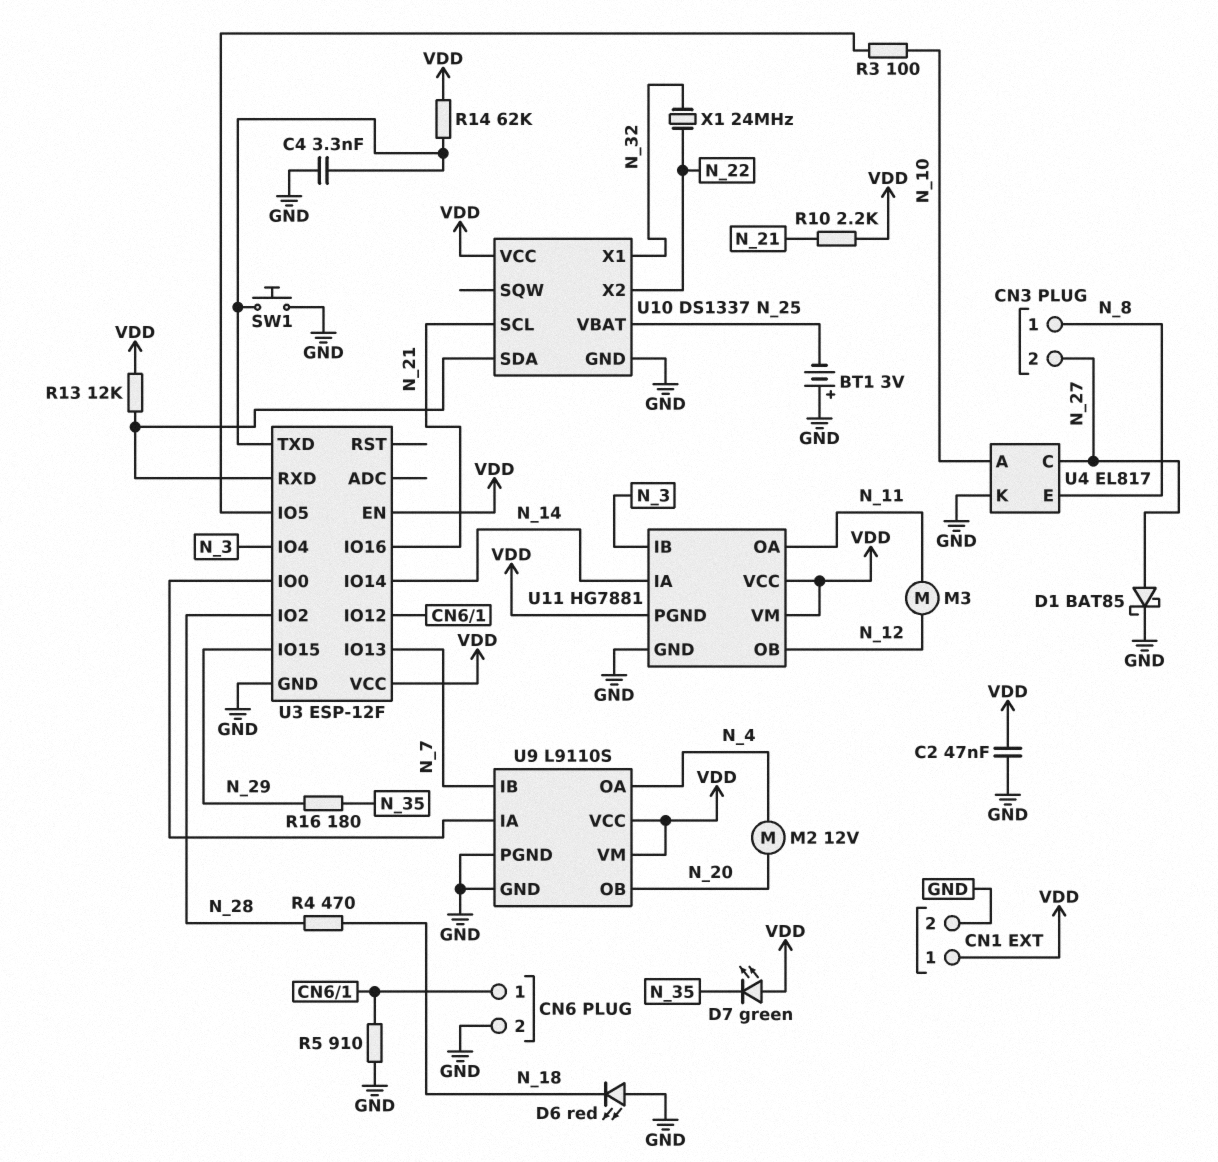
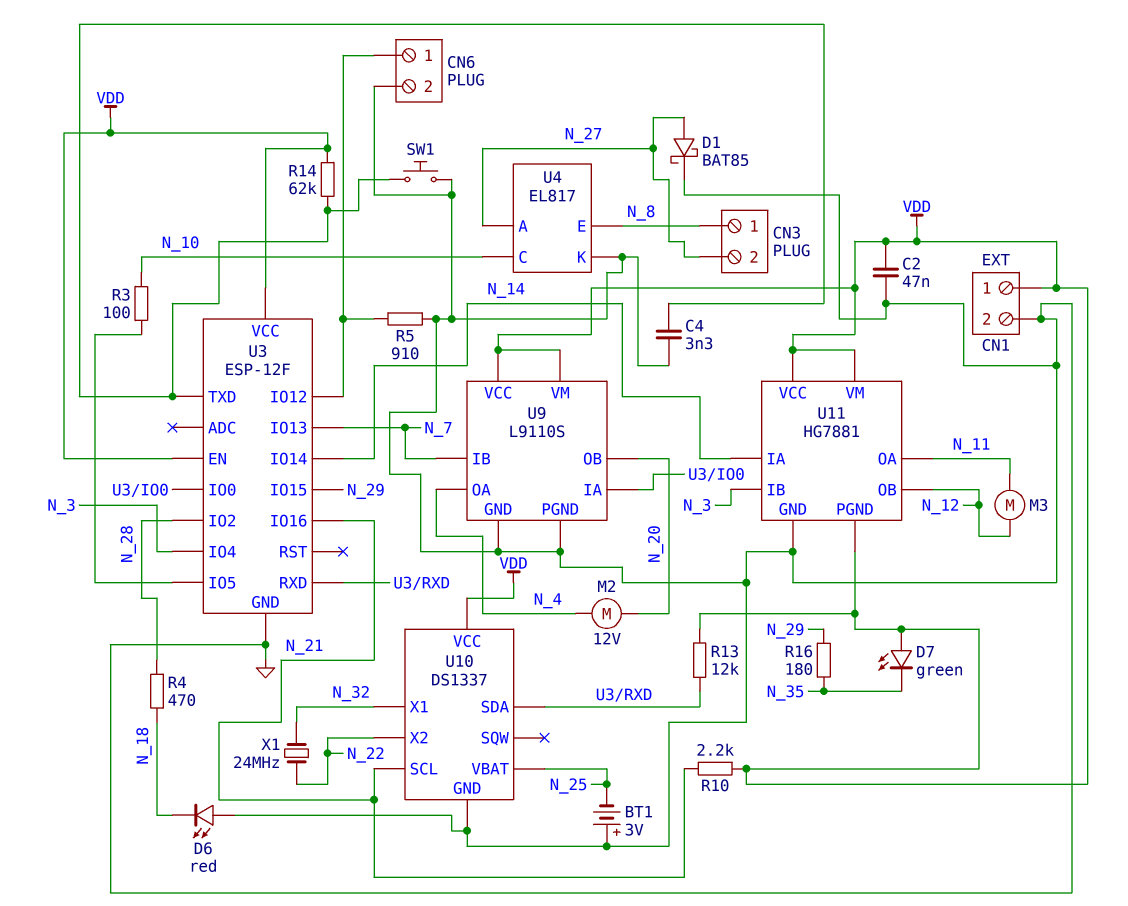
U4 pin A: N_10 -> N_27
U4 pin C: N_27 -> N_10

